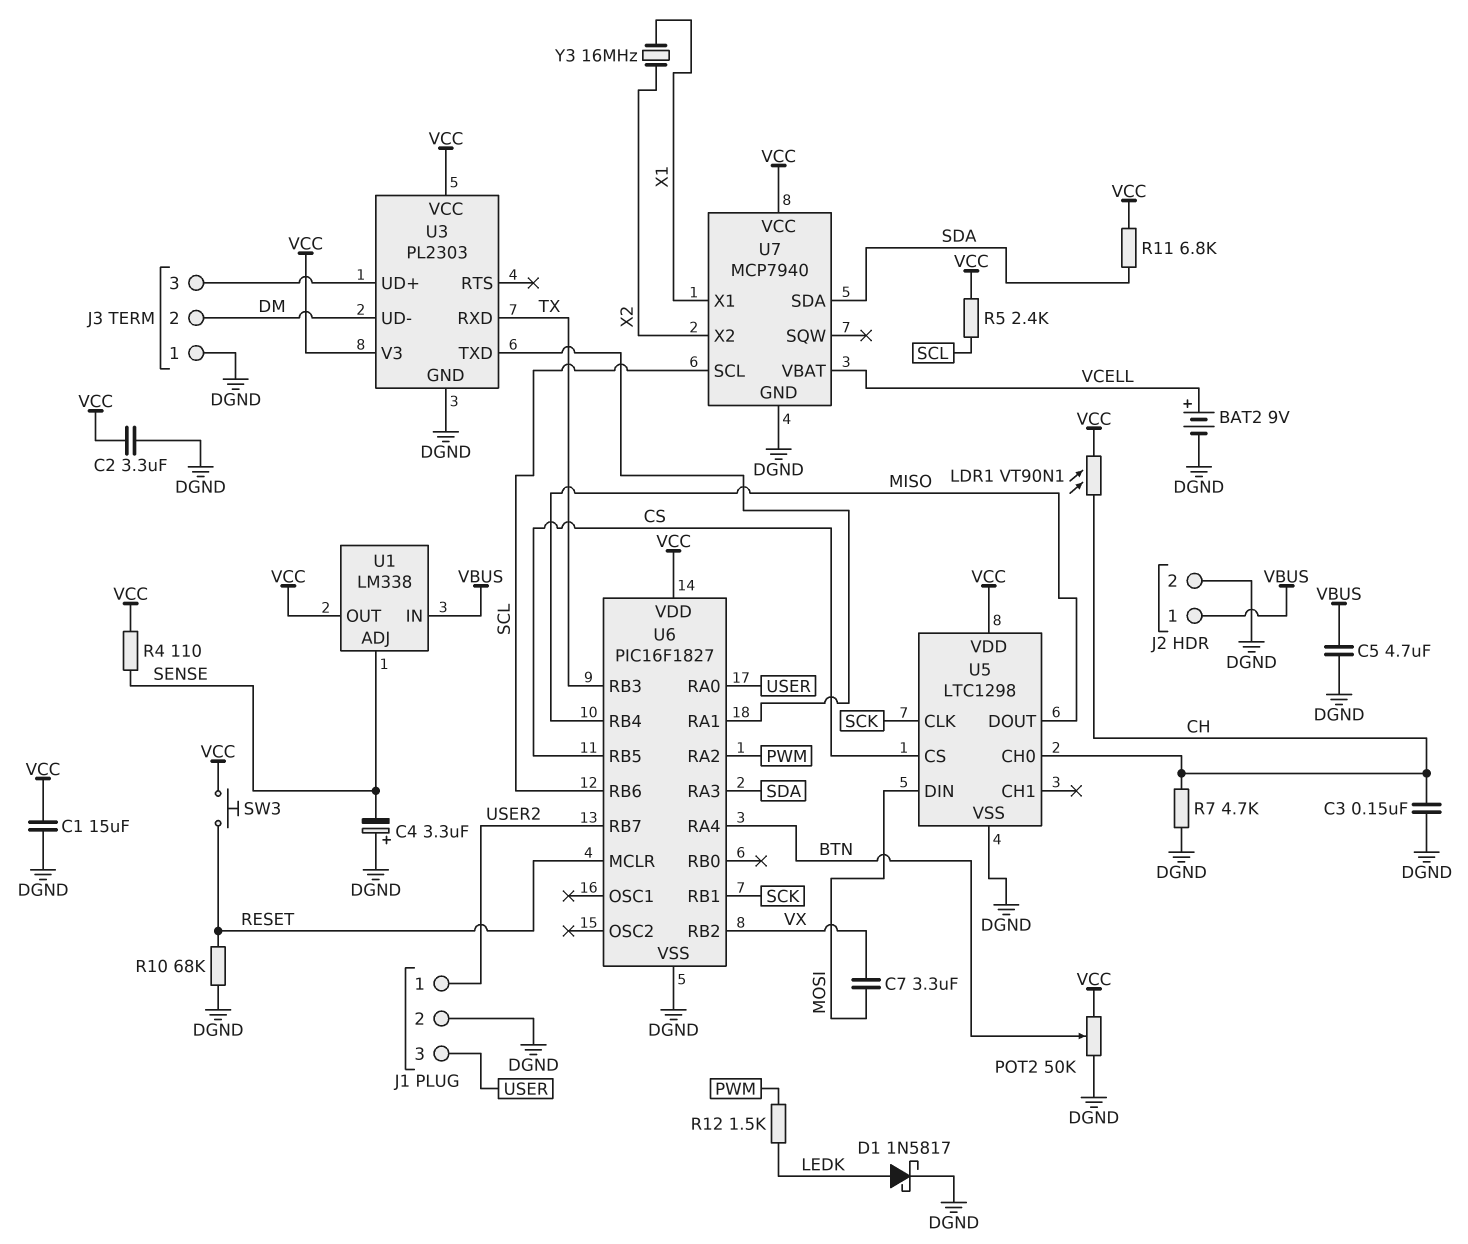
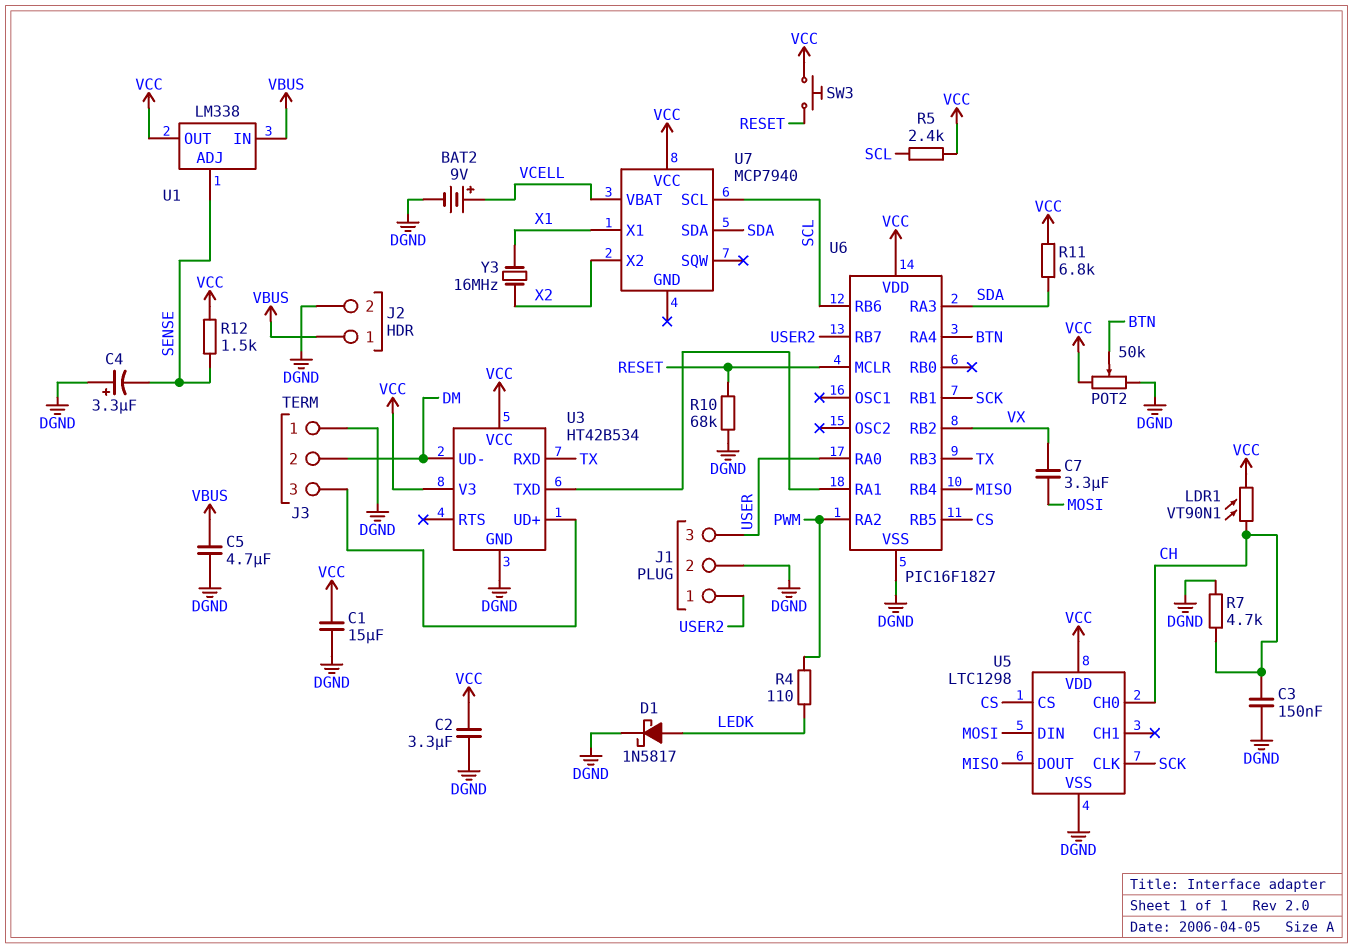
R4: 110 (SENSE, VCC) -> 110 (LEDK, PWM)
R12: 1.5k (LEDK, PWM) -> 1.5k (SENSE, VCC)
U3: PL2303 -> HT42B534
U7 pin GND: DGND -> none

